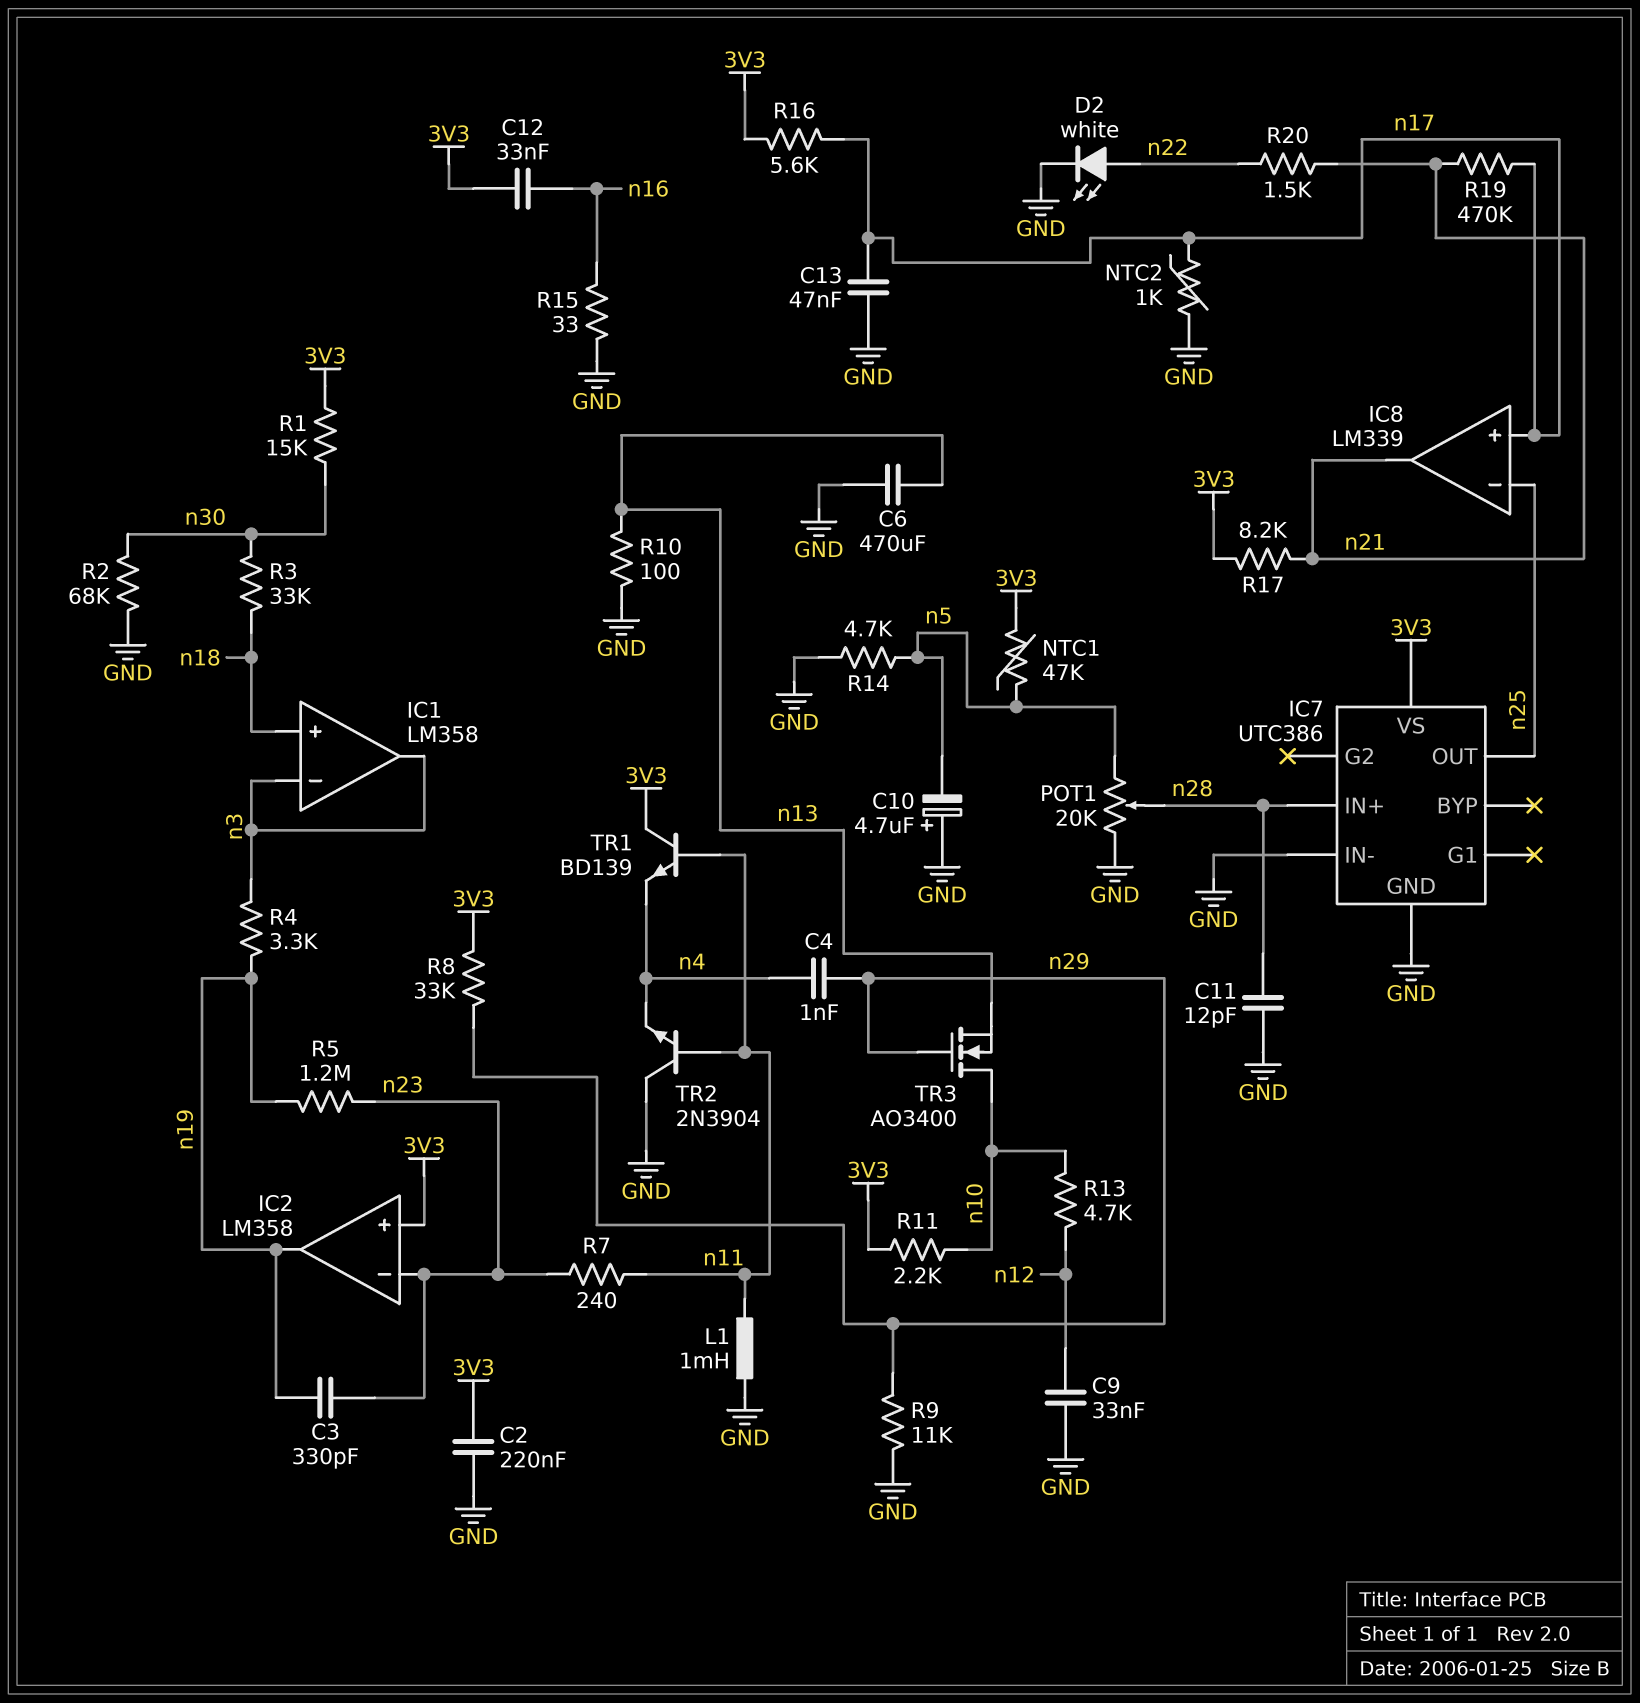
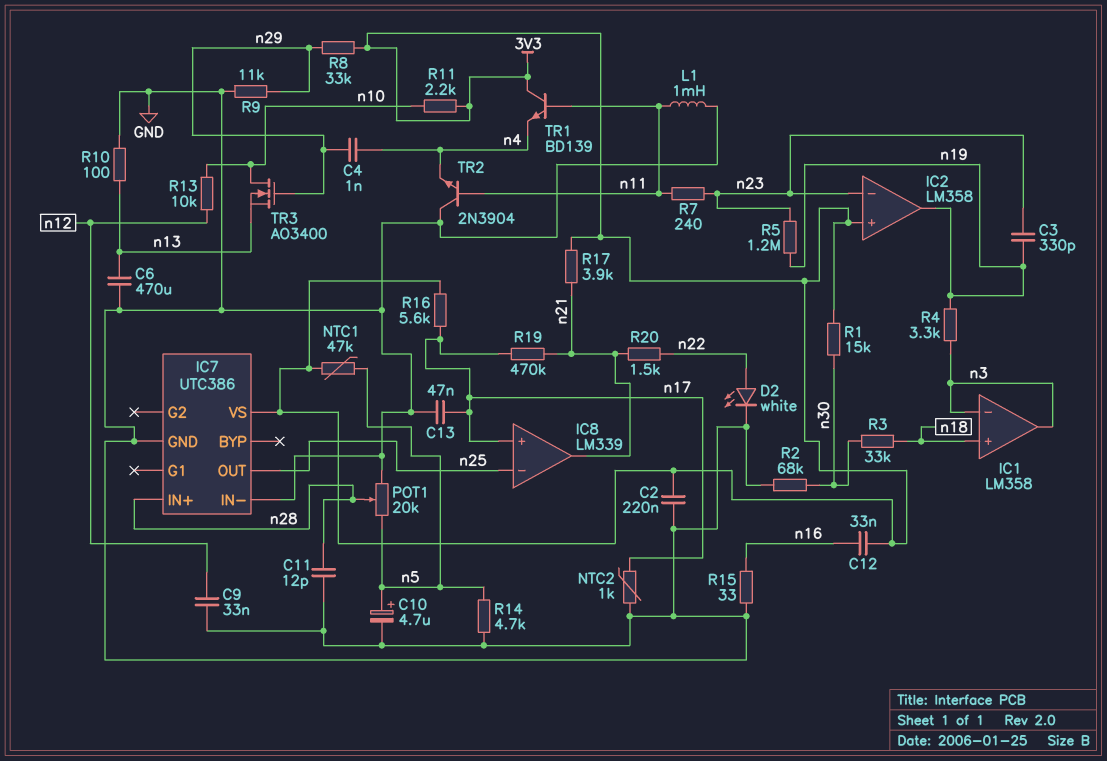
C10: 4.7uF (plus GND, minus n5) -> 4.7uF (plus n5, minus GND)
R13: 4.7k (n10, n12) -> 10k (n10, n12)
R17: 8.2k (3V3, n21) -> 3.9k (3V3, n21)

